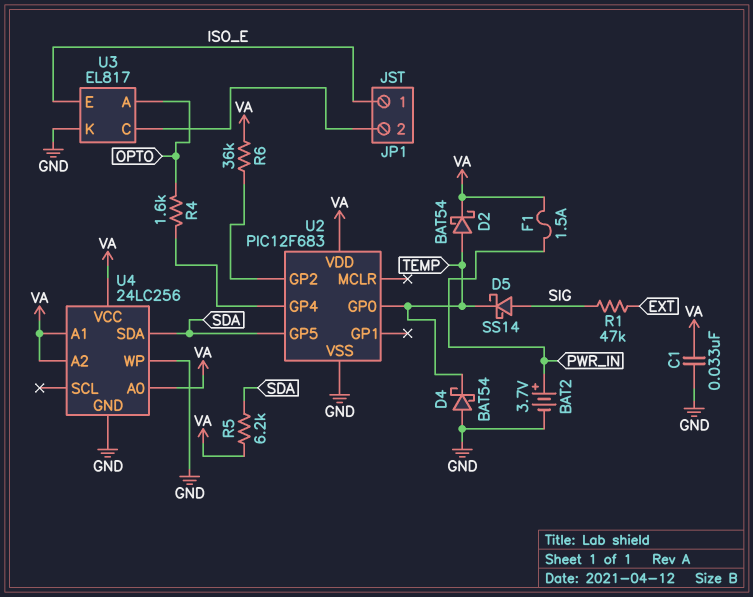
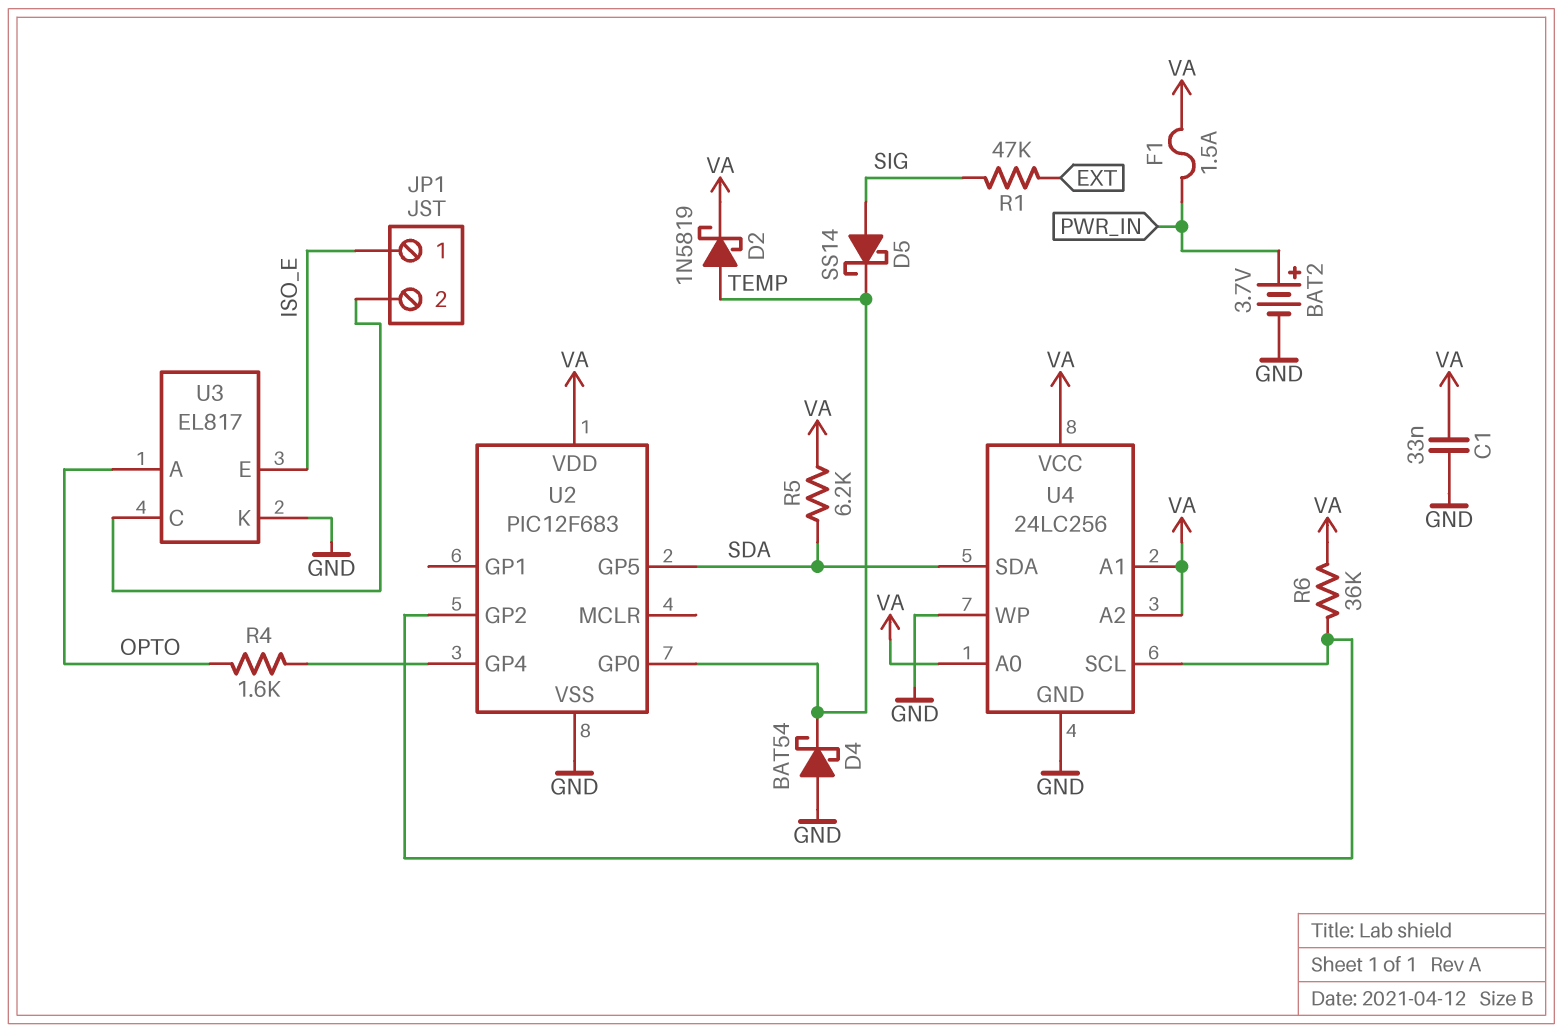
D2: schottky BAT54 (A TEMP, K VA) -> schottky 1N5819 (A TEMP, K VA)
U4 pin SCL: none -> U2/GP2

